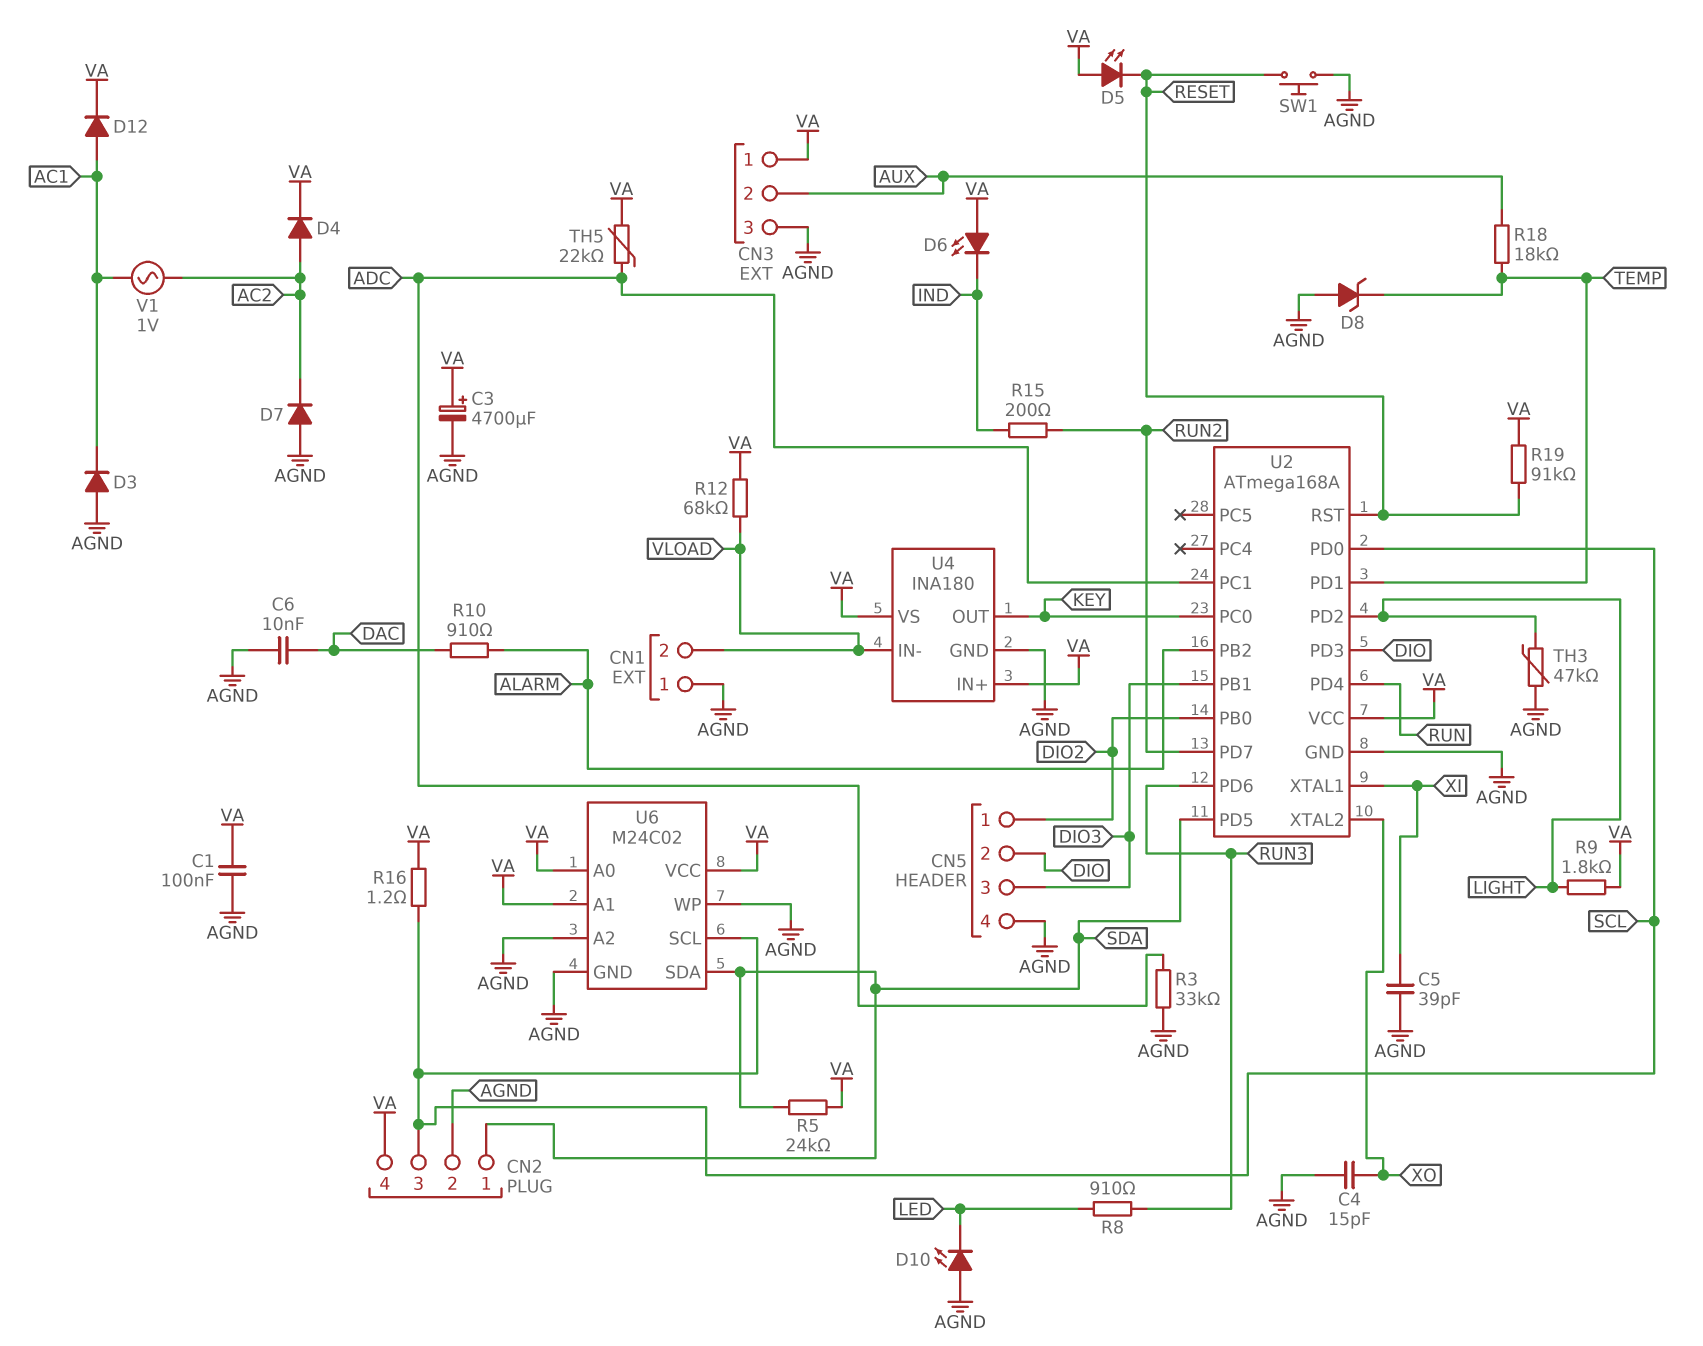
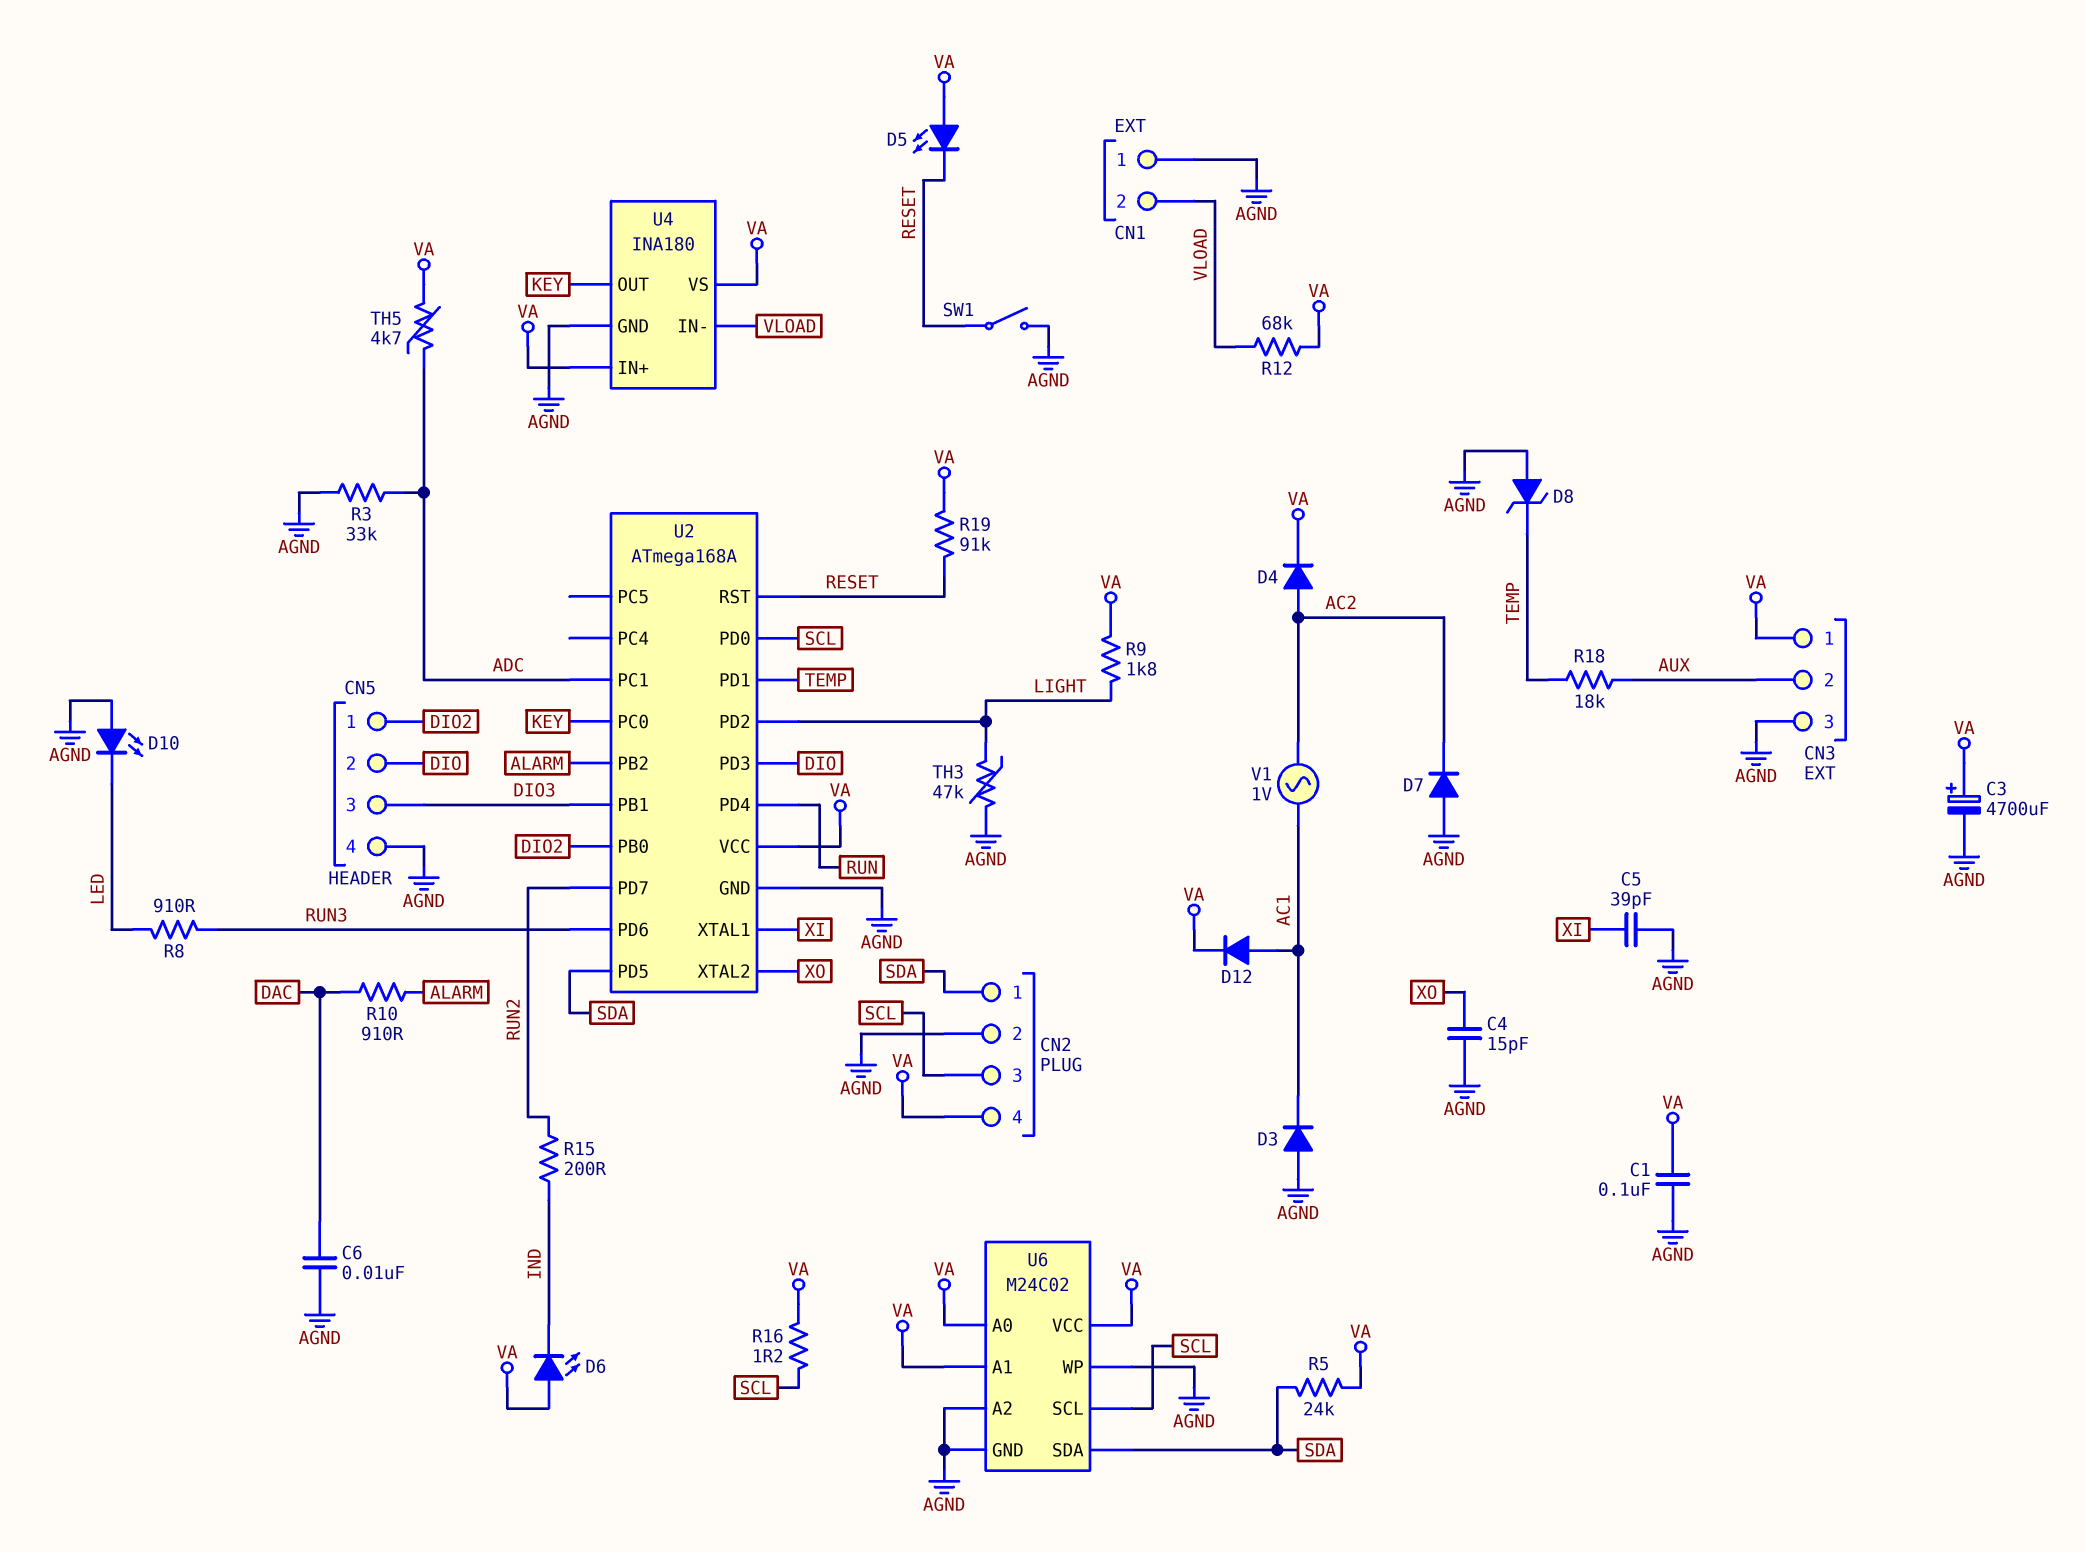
SW1: button (AGND, RESET) -> switch (AGND, RESET)
TH5: 22k (ADC, VA) -> 4.7k (ADC, VA)

